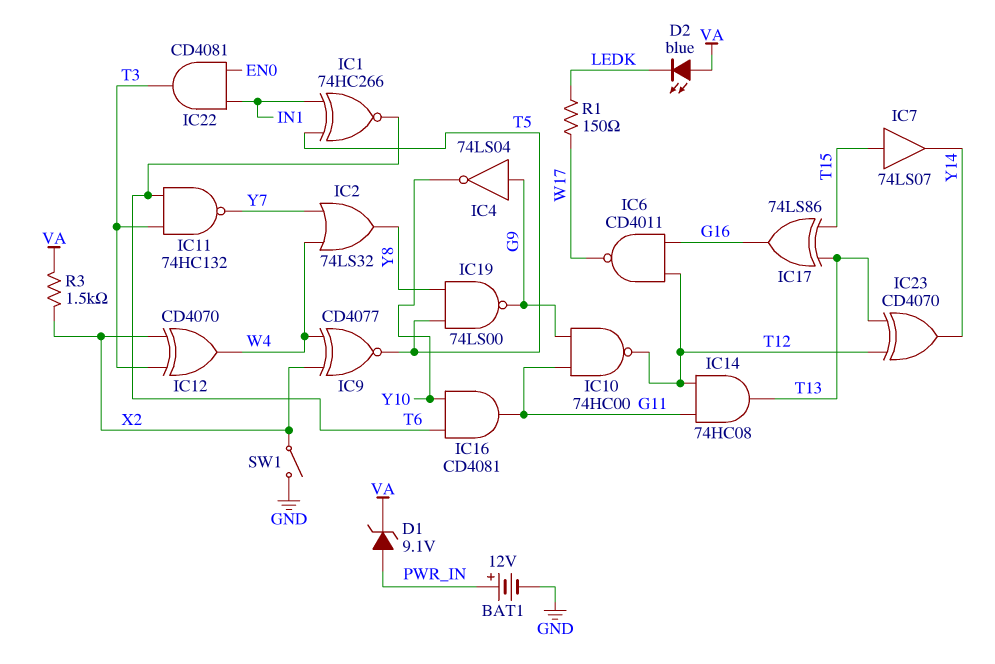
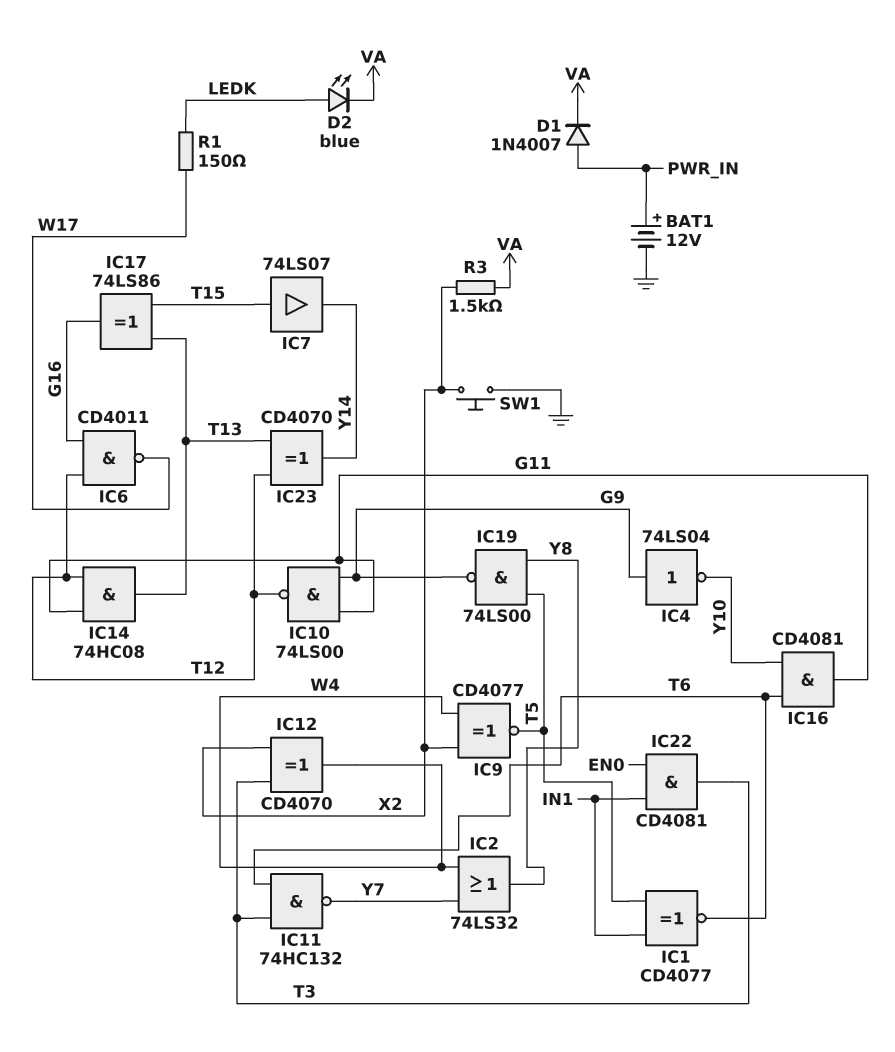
D1: zener 9.1V (A PWR_IN, K VA) -> diode 1N4007 (A PWR_IN, K VA)
D2: LED blue (A VA, K LEDK) -> LED blue (A LEDK, K VA)
IC1: XNOR 74HC266 (in IN1, in T5, out T6) -> XNOR CD4077 (in IN1, in T5, out T6)
IC10: NAND 74HC00 (in G9, in G11, out T12) -> NAND 74LS00 (in G9, in G11, out T12)
SW1: switch (GND, X2) -> button (GND, X2)

